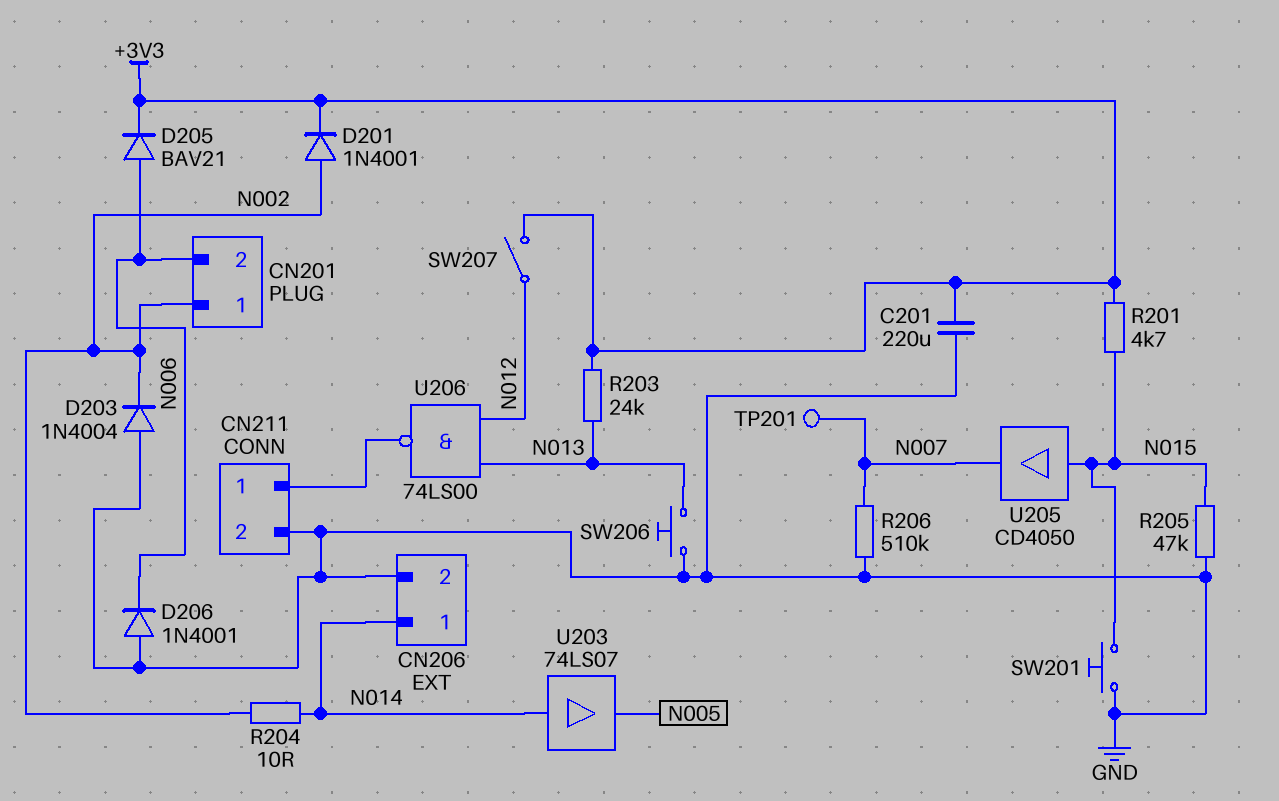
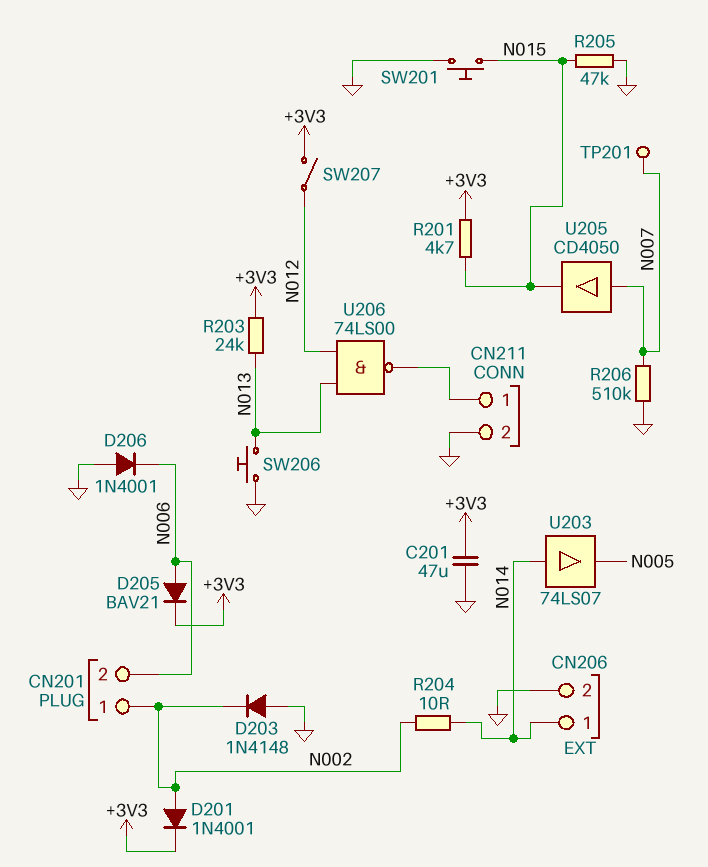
C201: 220uF (+3V3, GND) -> 47uF (+3V3, GND)
D203: diode 1N4004 (A GND, K N002) -> diode 1N4148 (A GND, K N002)
U205: buffer CD4050 (in N015, out N007) -> buffer CD4050 (in N007, out N015)

